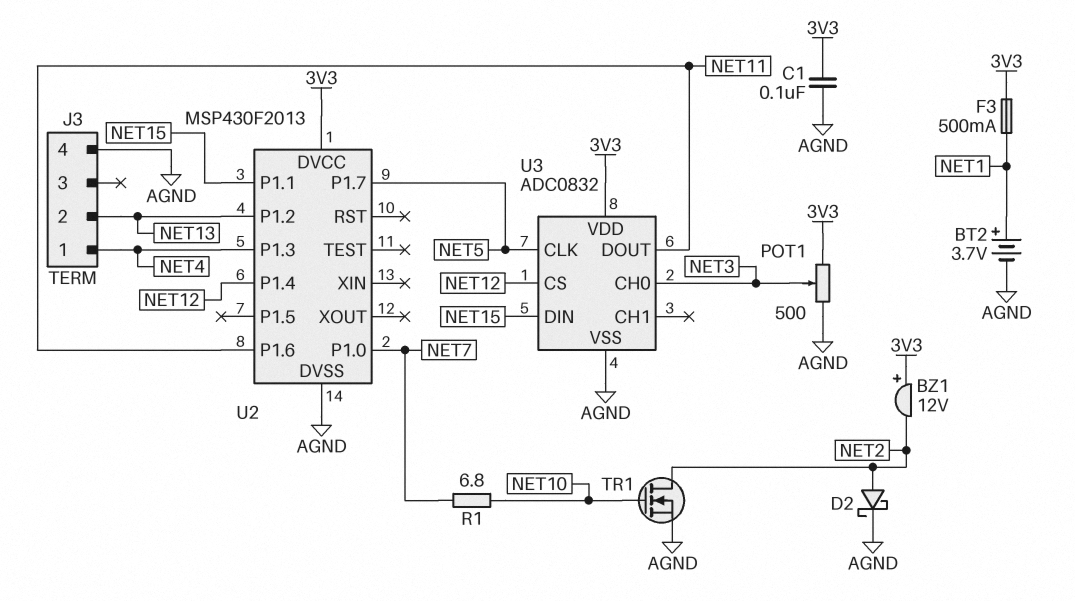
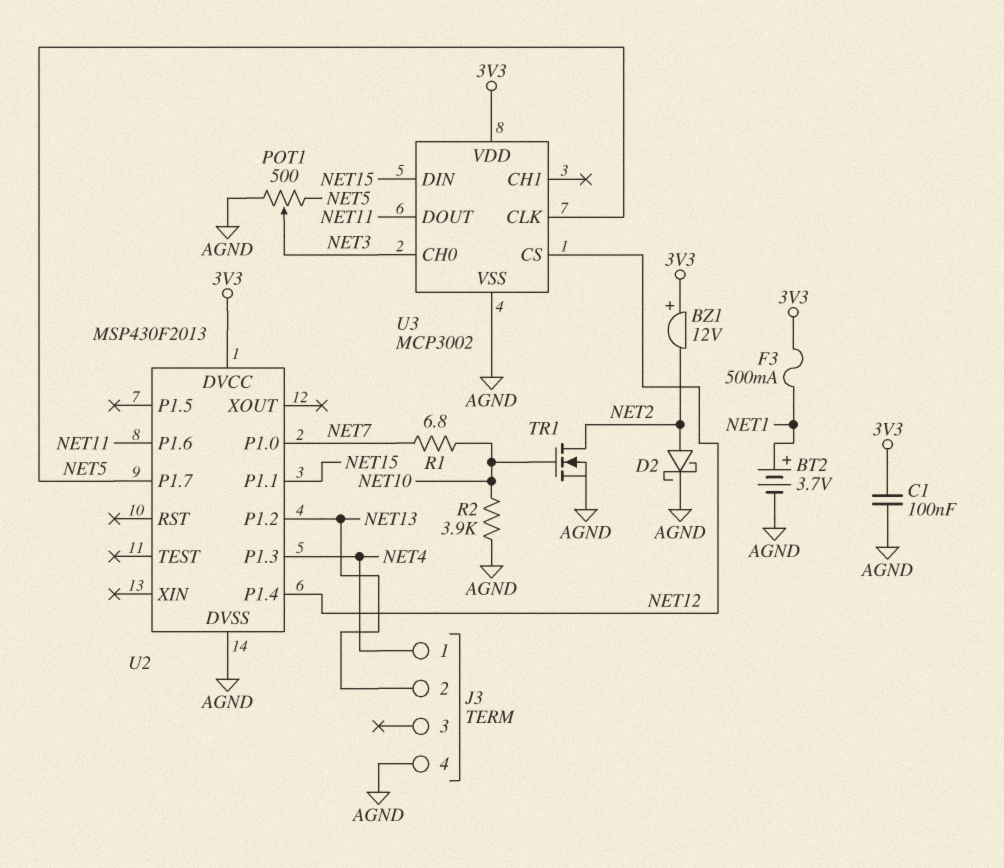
POT1: 500 (3V3, AGND, wiper NET3) -> 500 (AGND, NET5, wiper NET3)
R2: none -> 3.9k (AGND, NET10)
U3: ADC0832 -> MCP3002

